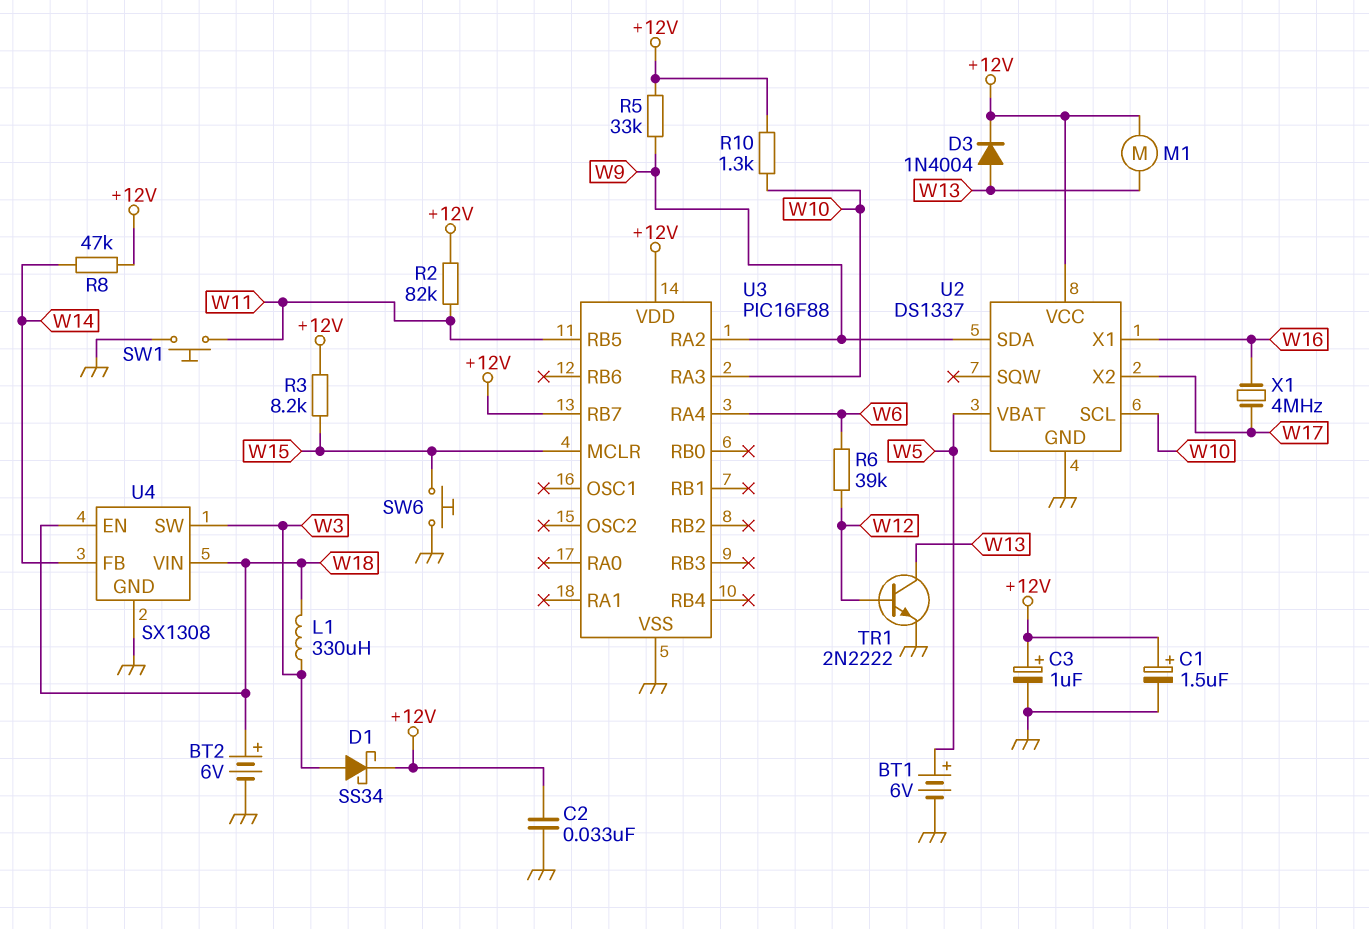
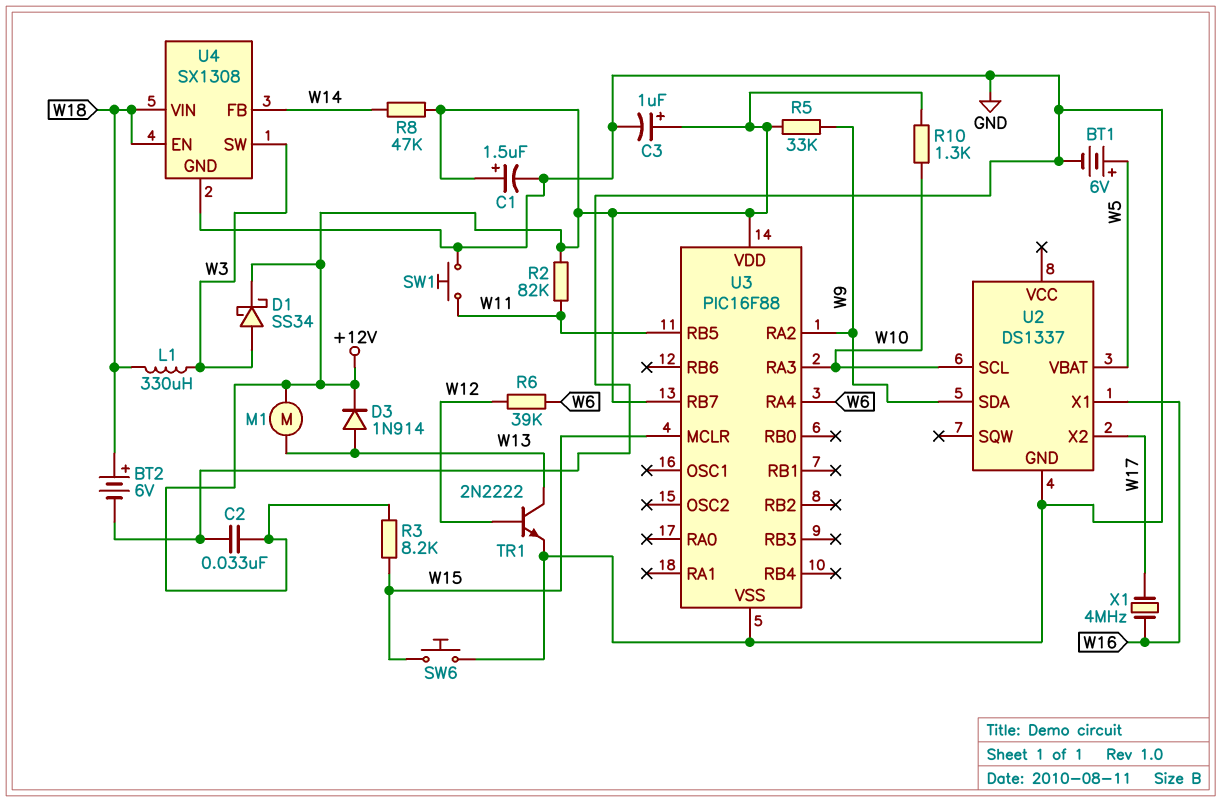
D3: diode 1N4004 (A W13, K +12V) -> diode 1N914 (A W13, K +12V)
U2 pin VCC: +12V -> none

